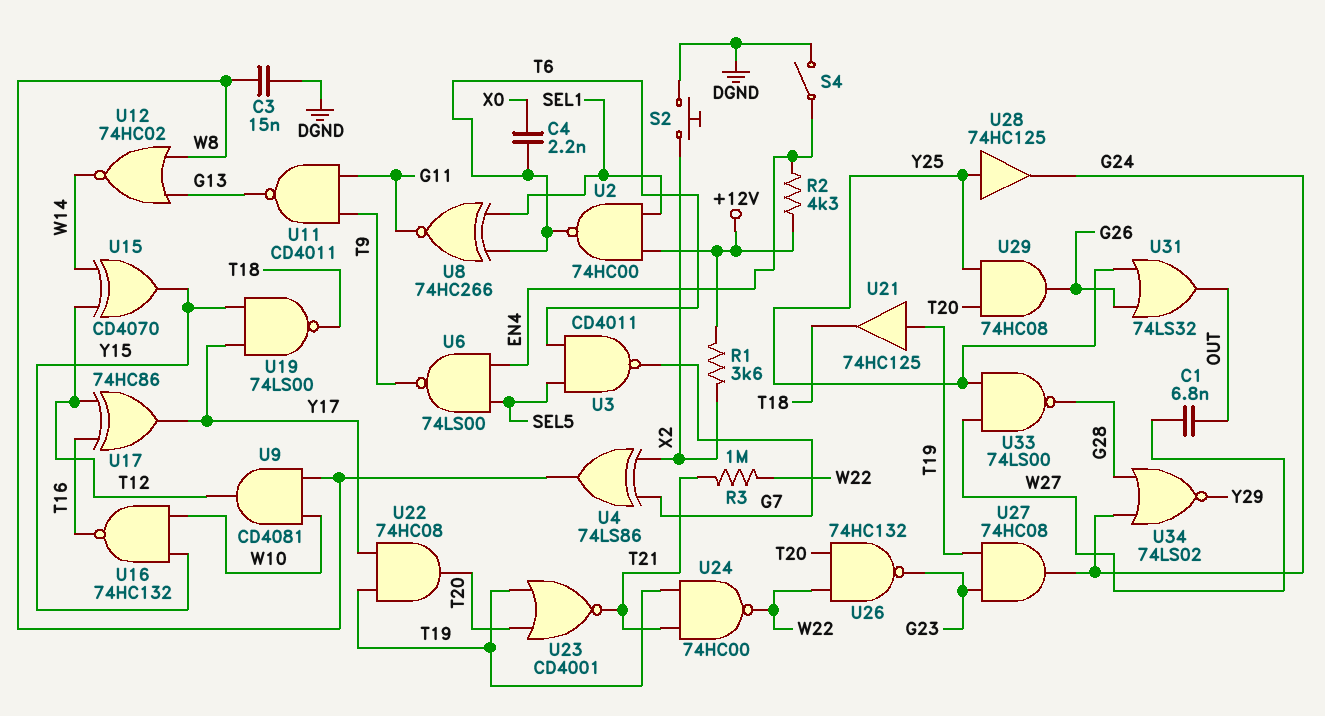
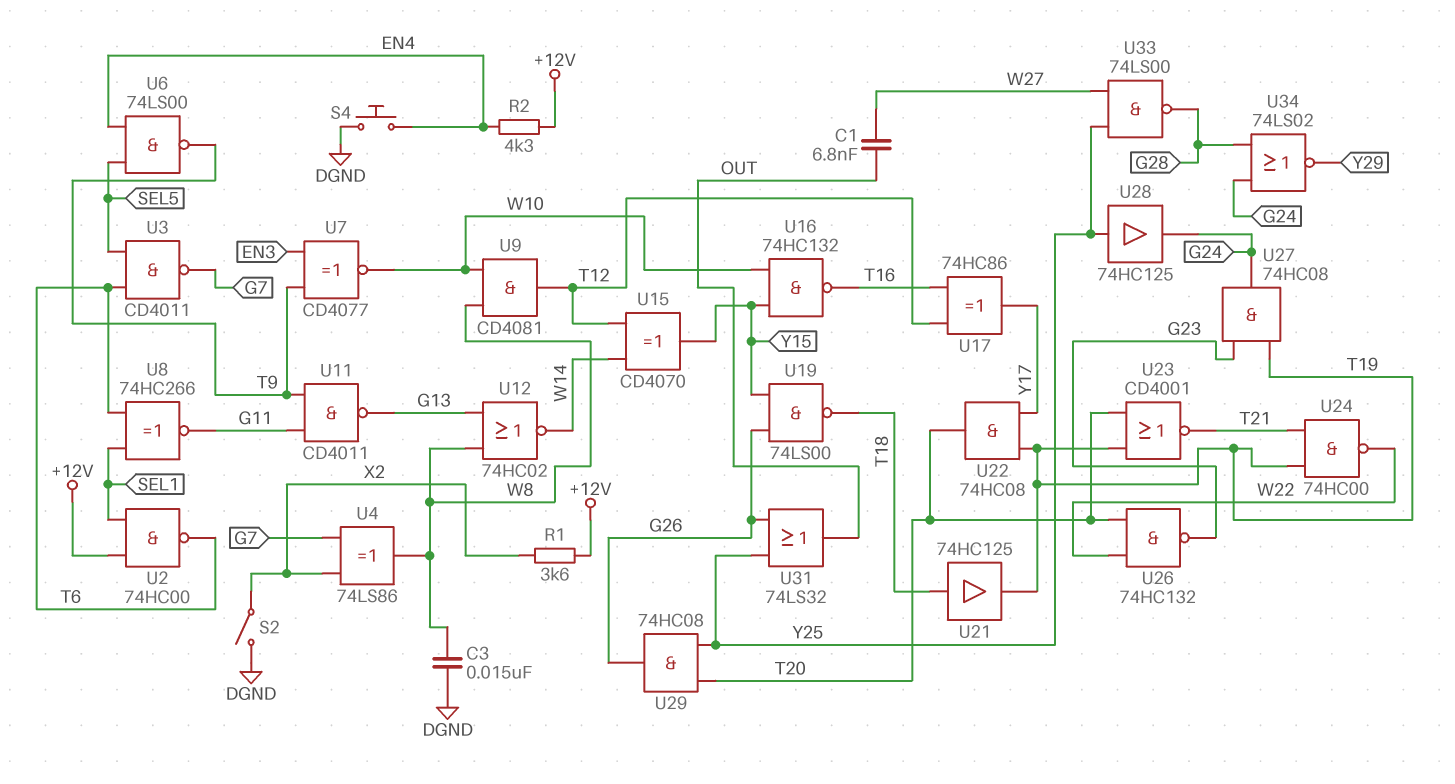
C4: 2.2nF (T6, X0) -> none
R3: 1M (T21, W22) -> none
S2: button (DGND, X2) -> switch (DGND, X2)
S4: switch (DGND, EN4) -> button (DGND, EN4)
U7: none -> XNOR CD4077 (in EN3, in T9, out W10)
U19: NAND 74LS00 (in Y15, in Y17, out T18) -> NAND 74LS00 (in G26, in Y15, out T18)
U21: buffer 74HC125 (in T19, out T18) -> buffer 74HC125 (in T18, out T19)

